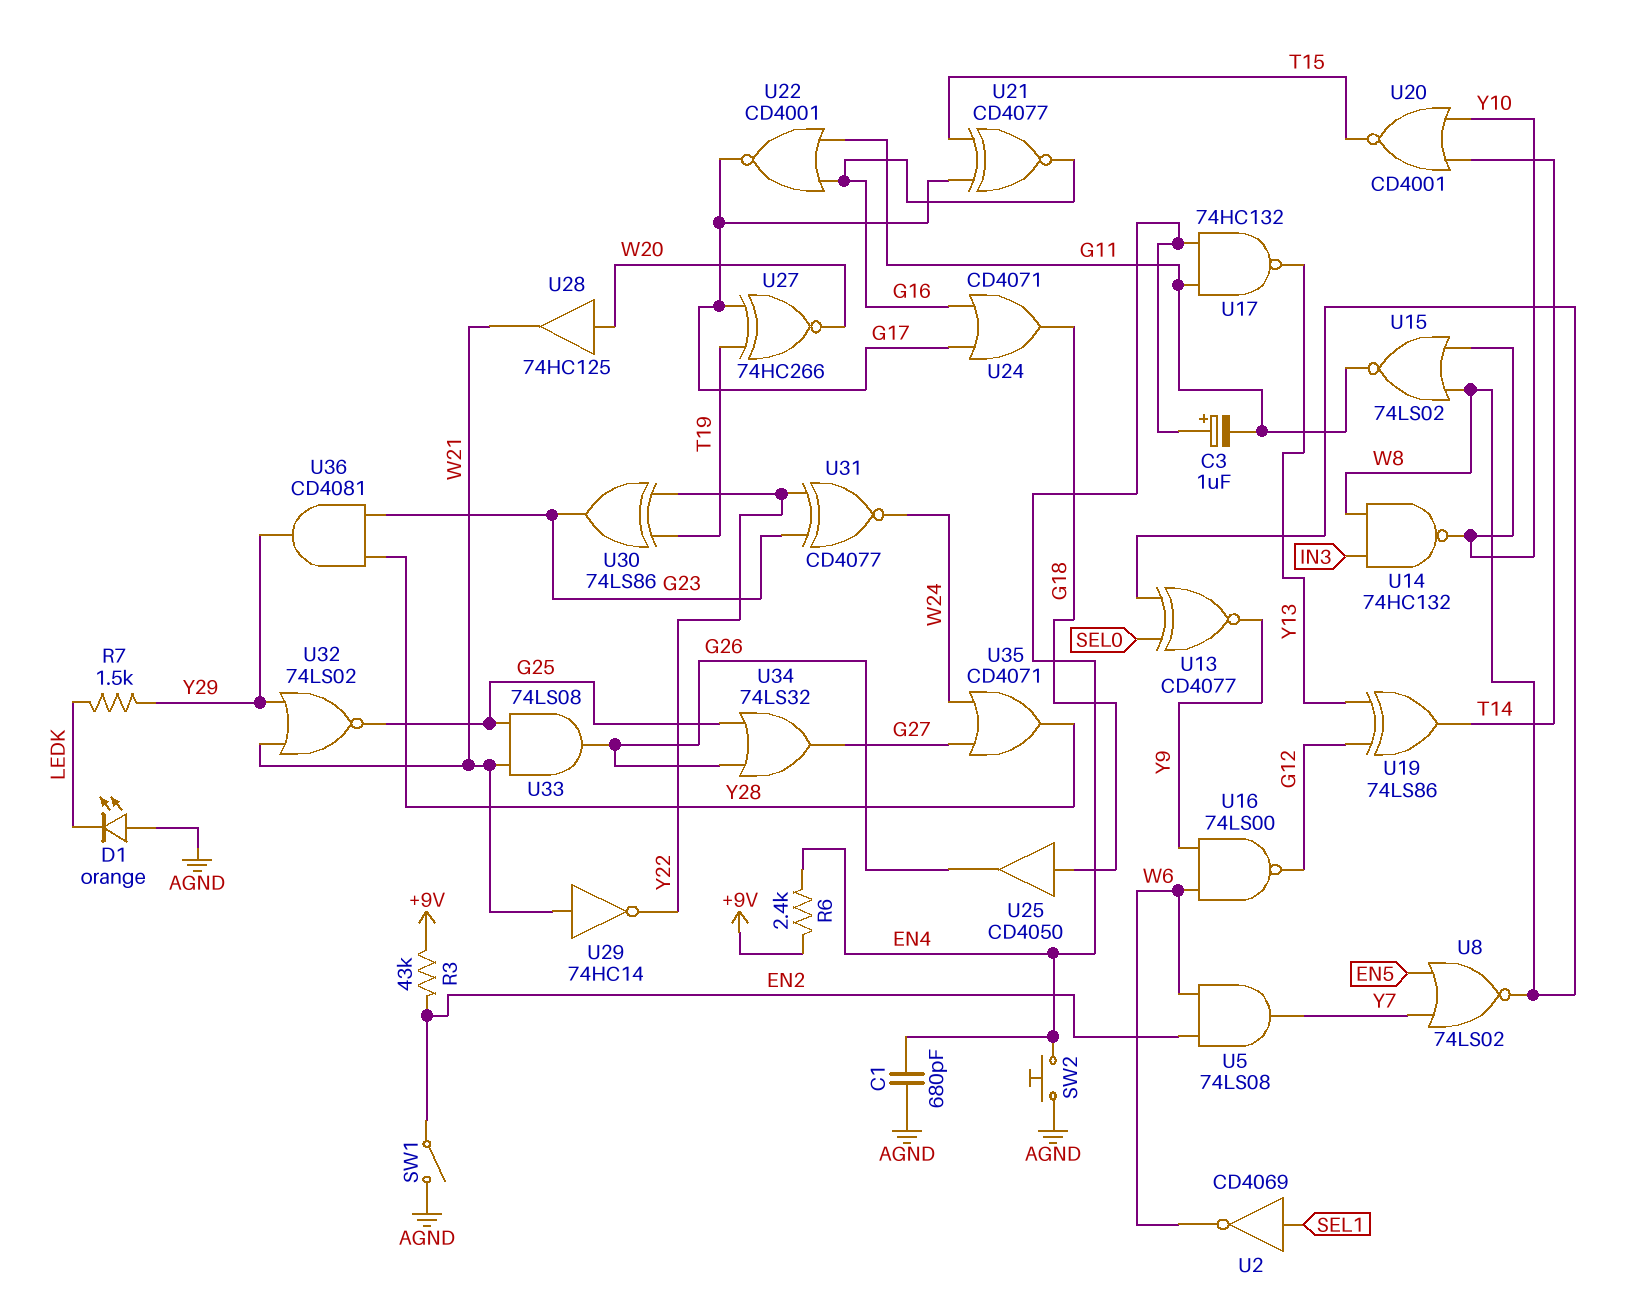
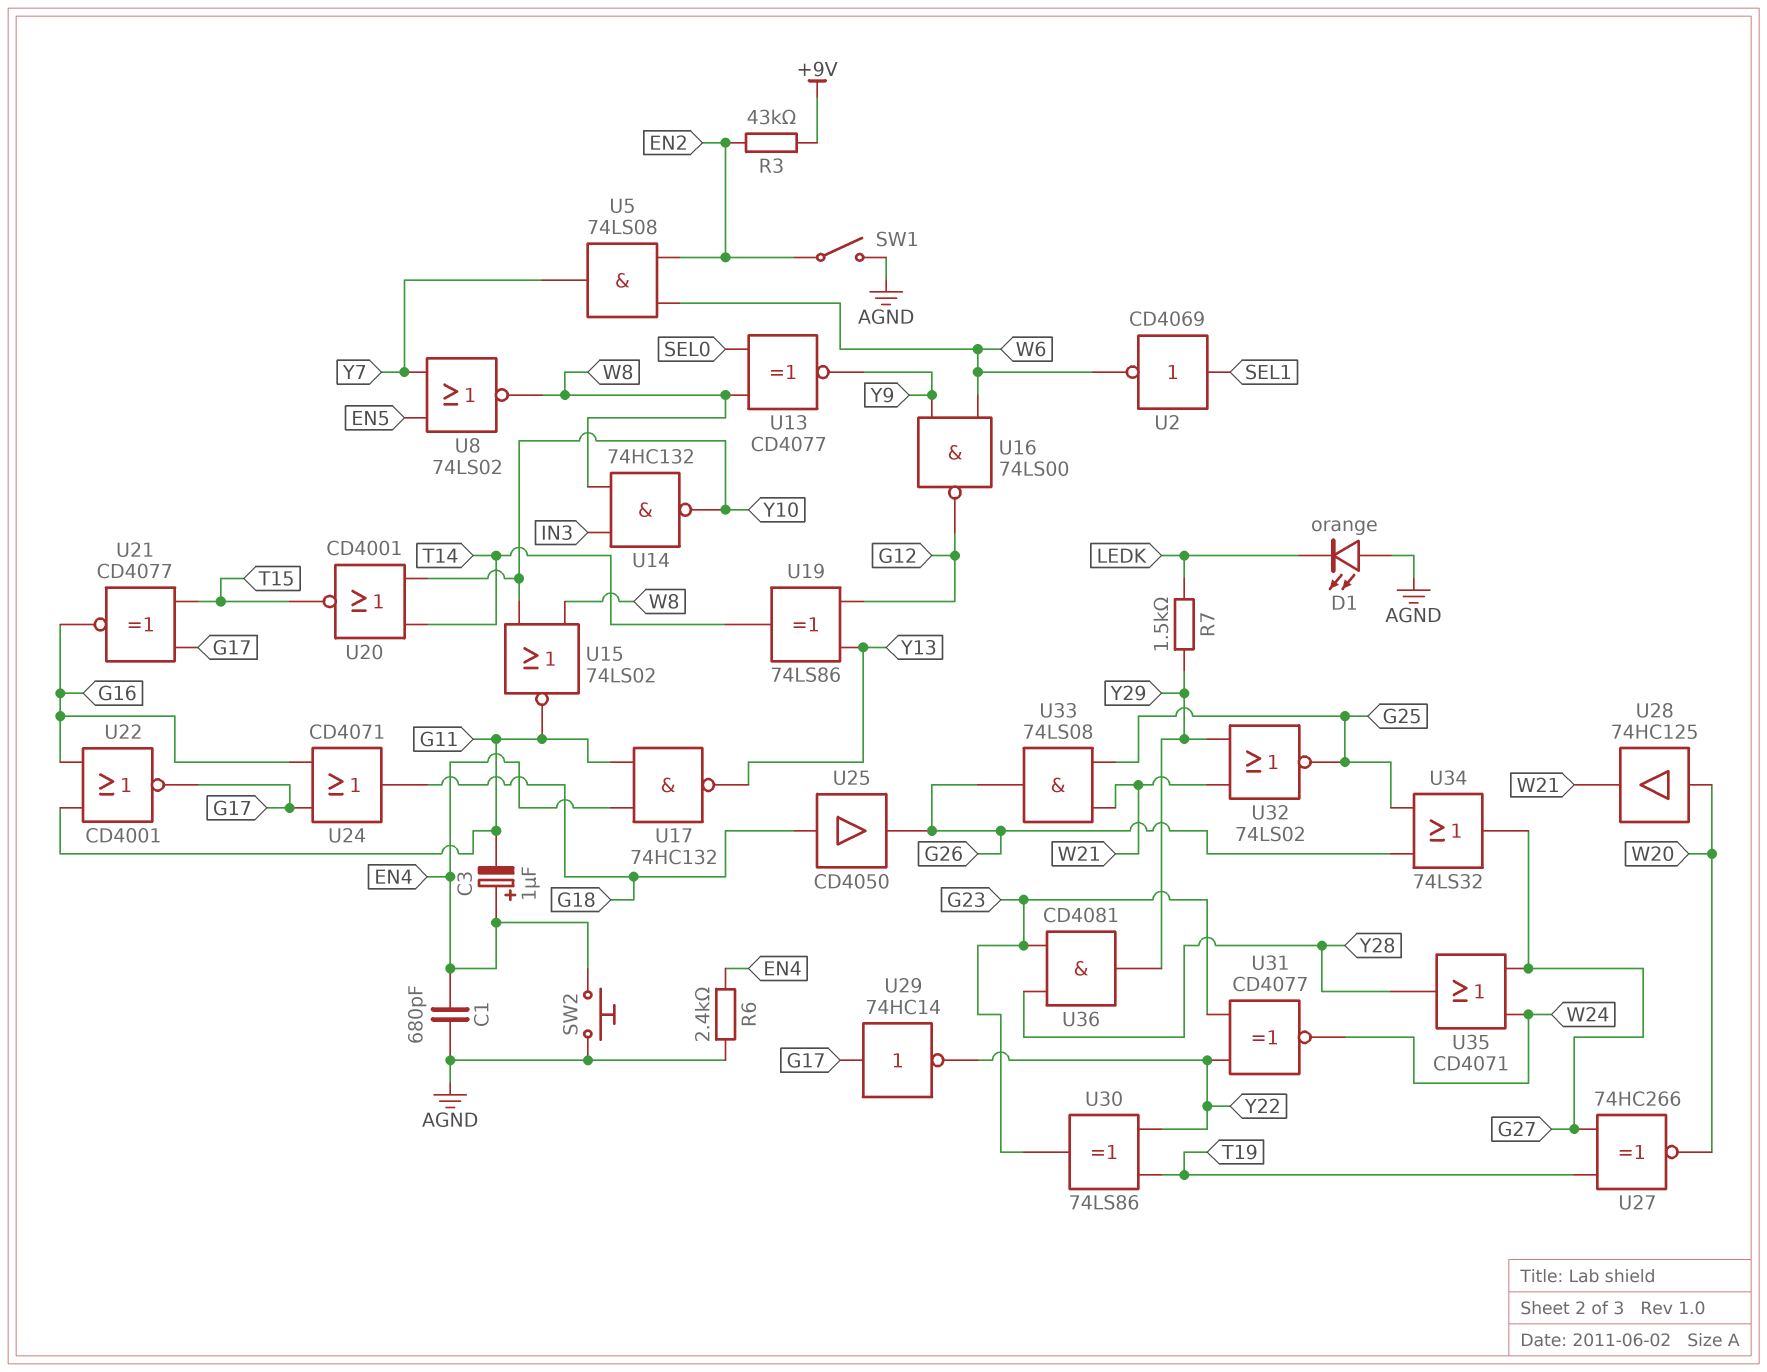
R6: 2.4k (+9V, EN4) -> 2.4k (AGND, EN4)
U27: XNOR 74HC266 (in G17, in T19, out W20) -> XNOR 74HC266 (in G27, in T19, out W20)
U29: NOT 74HC14 (in W21, out Y22) -> NOT 74HC14 (in G17, out Y22)

